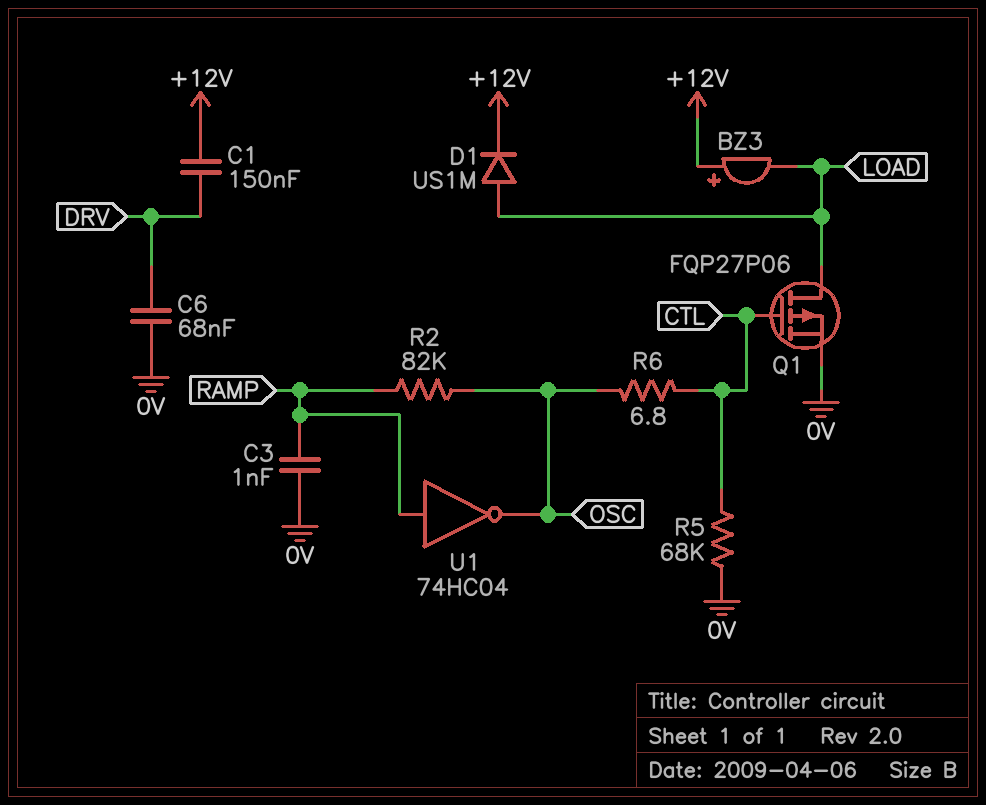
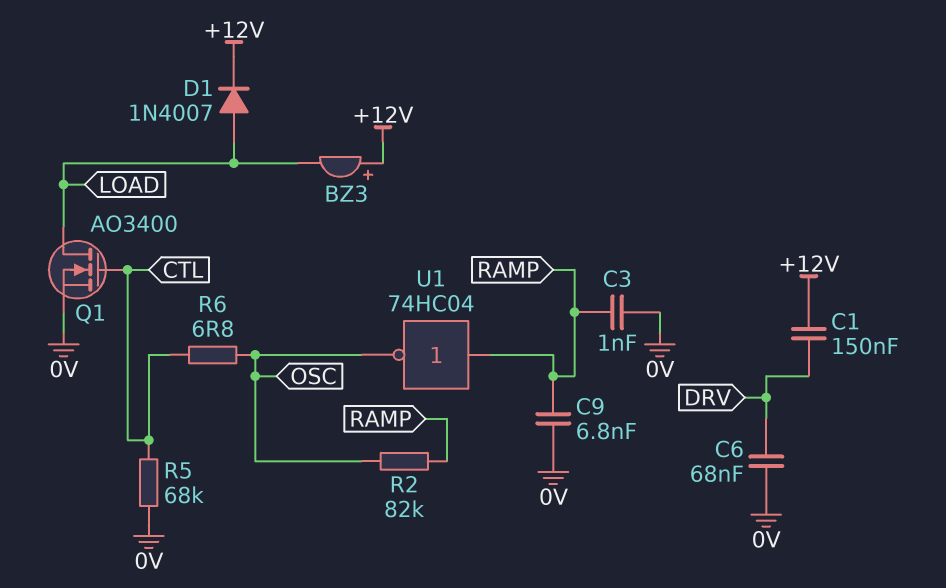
C9: none -> 6.8nF (0V, RAMP)
D1: diode US1M (A LOAD, K +12V) -> diode 1N4007 (A LOAD, K +12V)
Q1: PMOS FQP27P06 (G CTL, D LOAD, S 0V) -> NMOS AO3400 (G CTL, D LOAD, S 0V)

